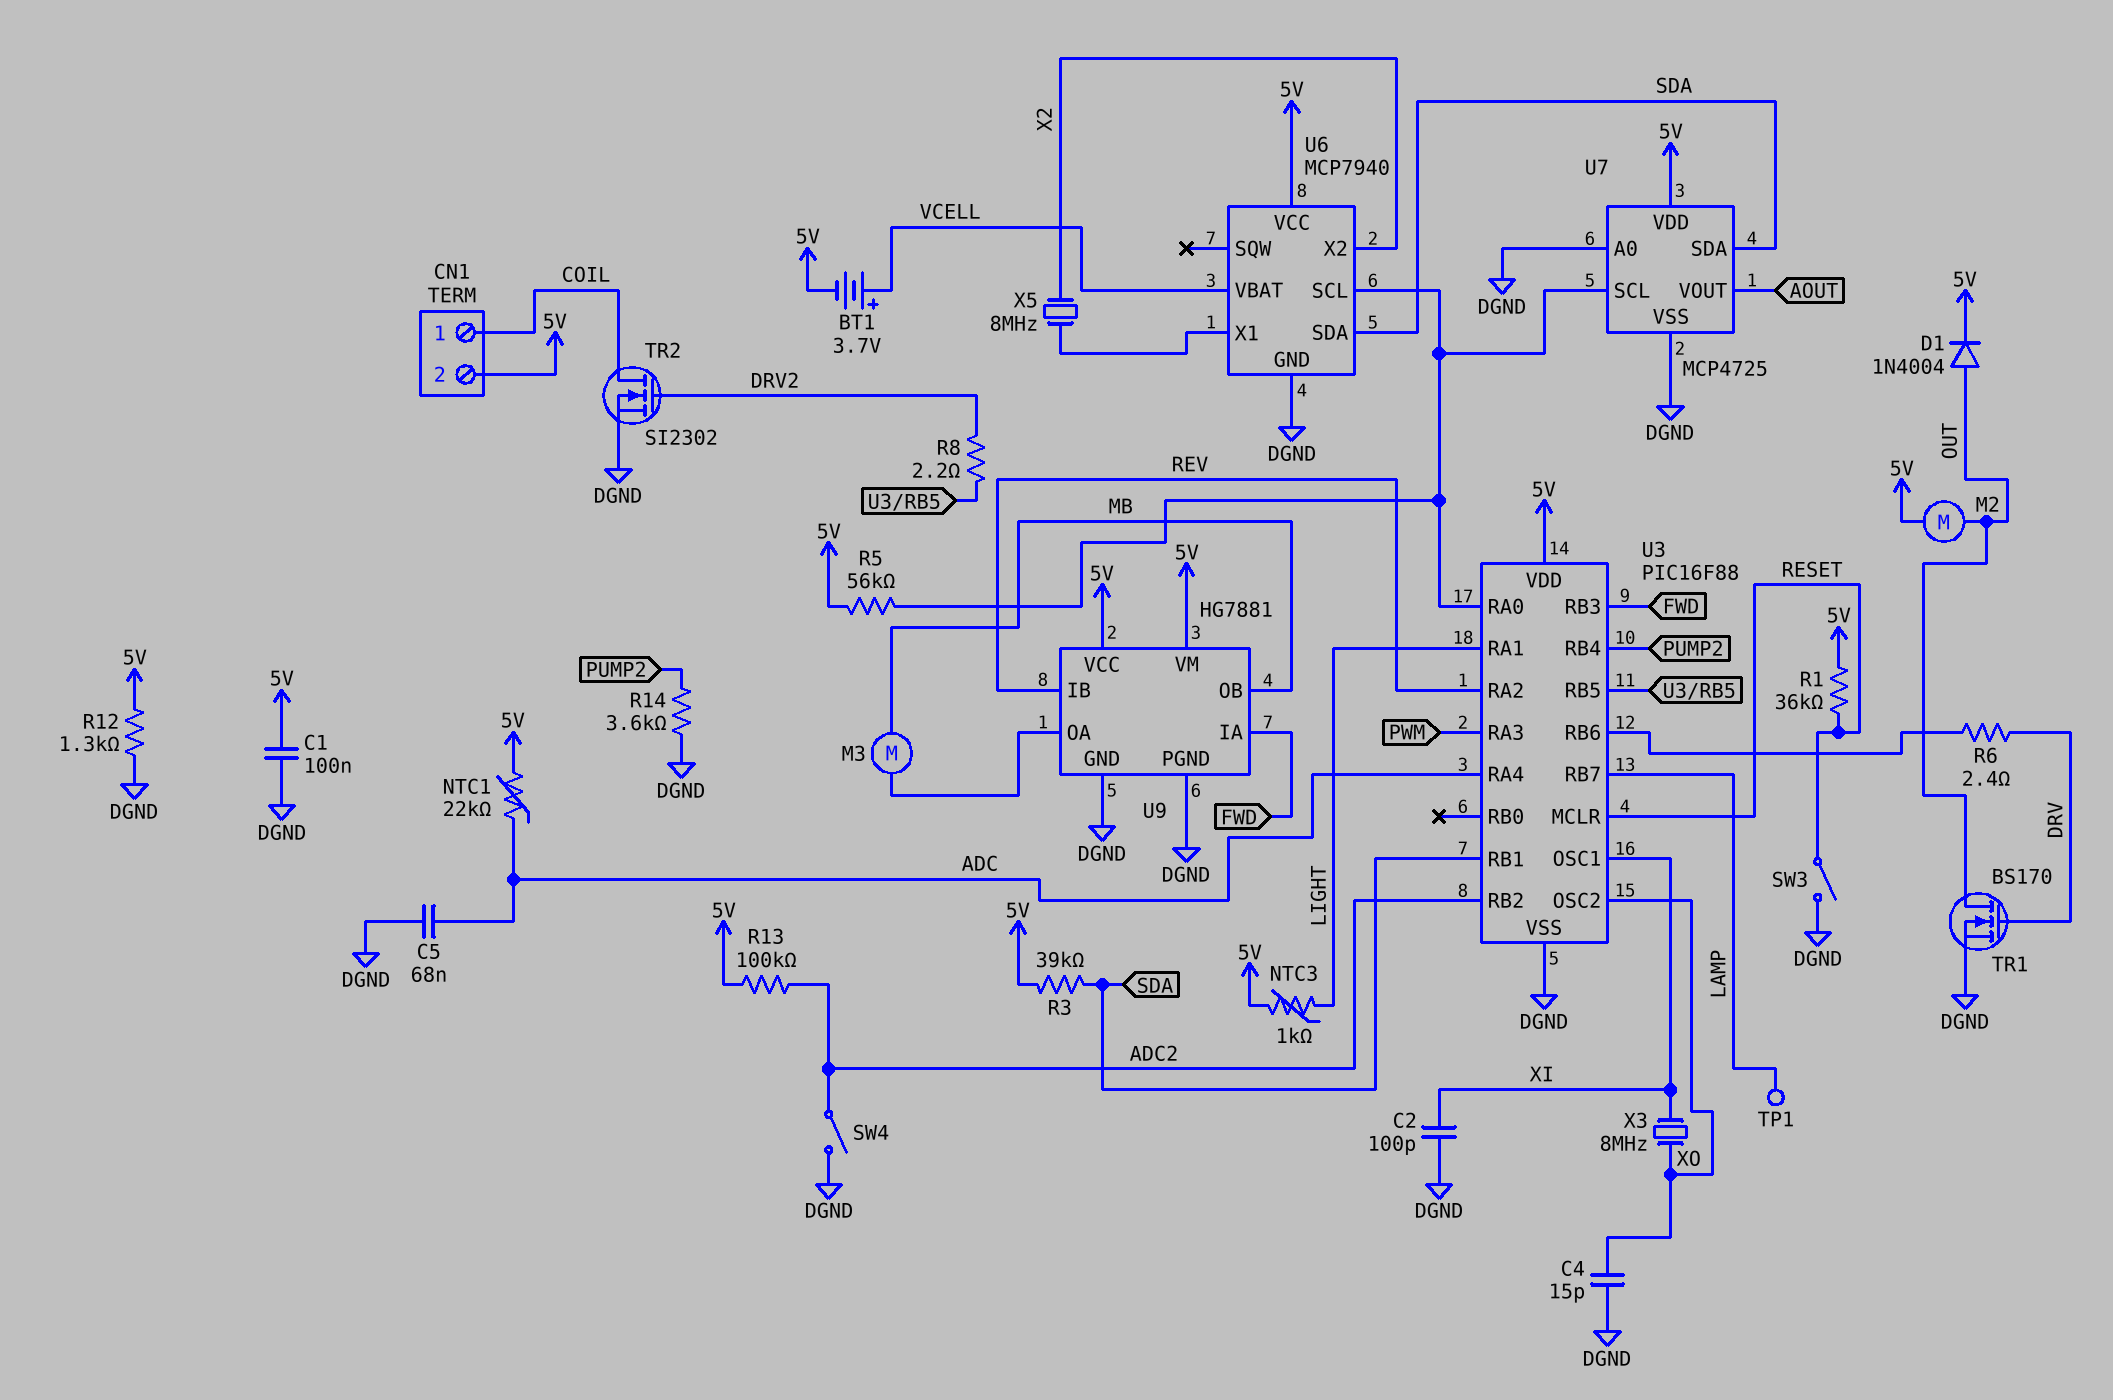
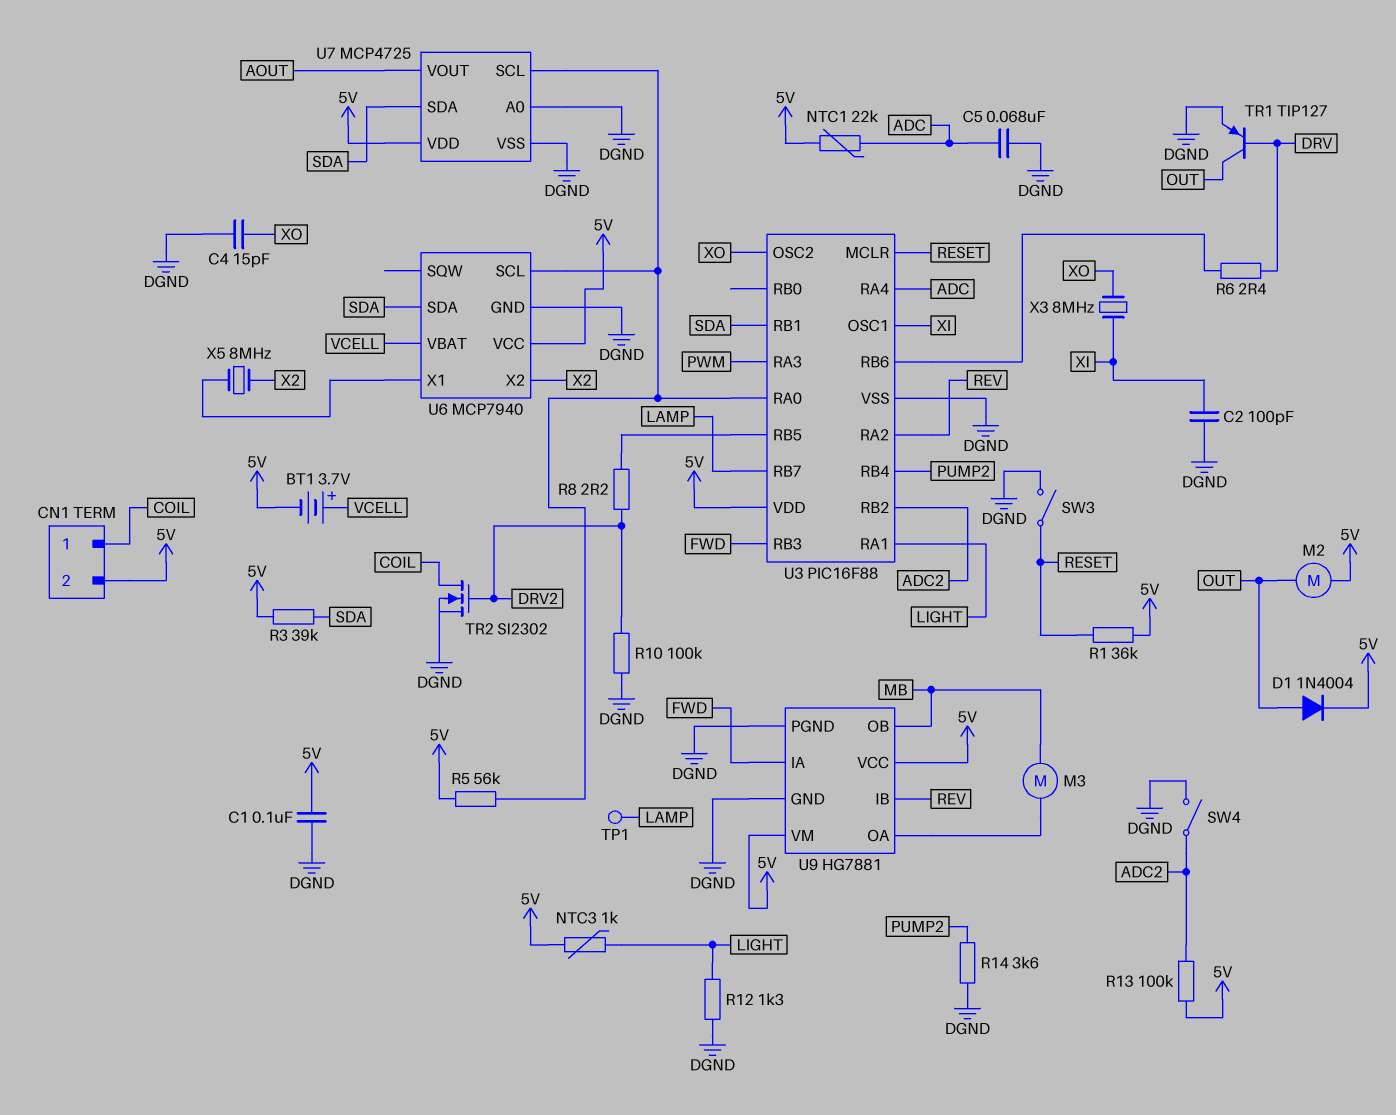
R10: none -> 100k (DGND, DRV2)
R12: 1.3k (5V, DGND) -> 1.3k (DGND, LIGHT)
TR1: NMOS BS170 (G DRV, D OUT, S DGND) -> PNP TIP127 (B DRV, C OUT, E DGND)

